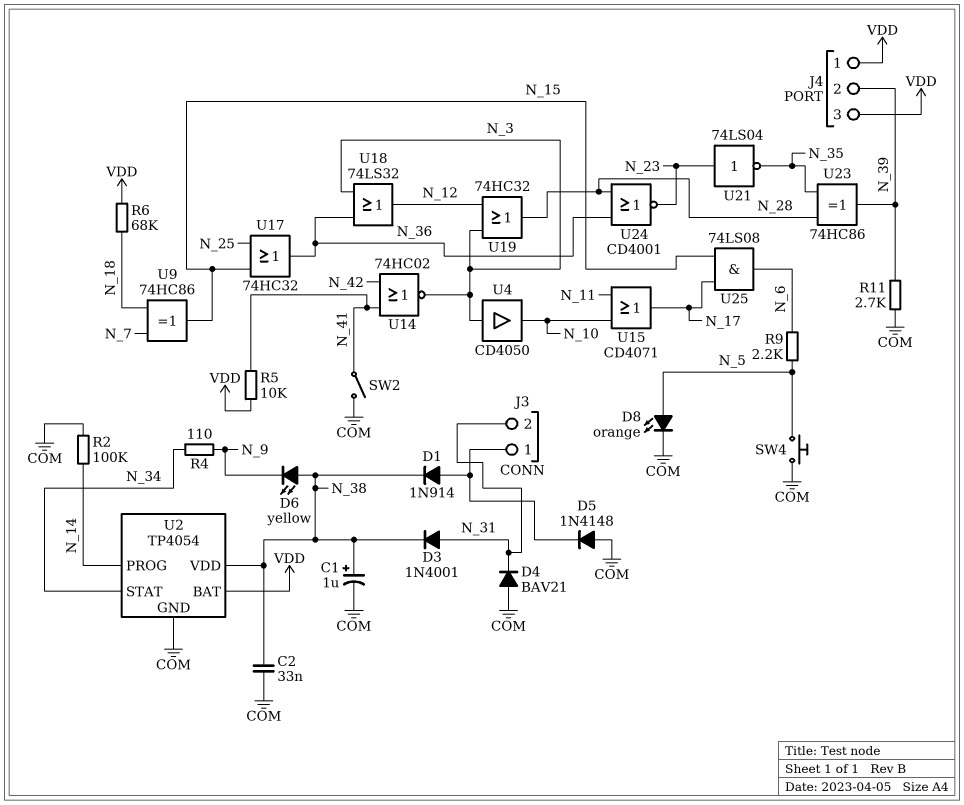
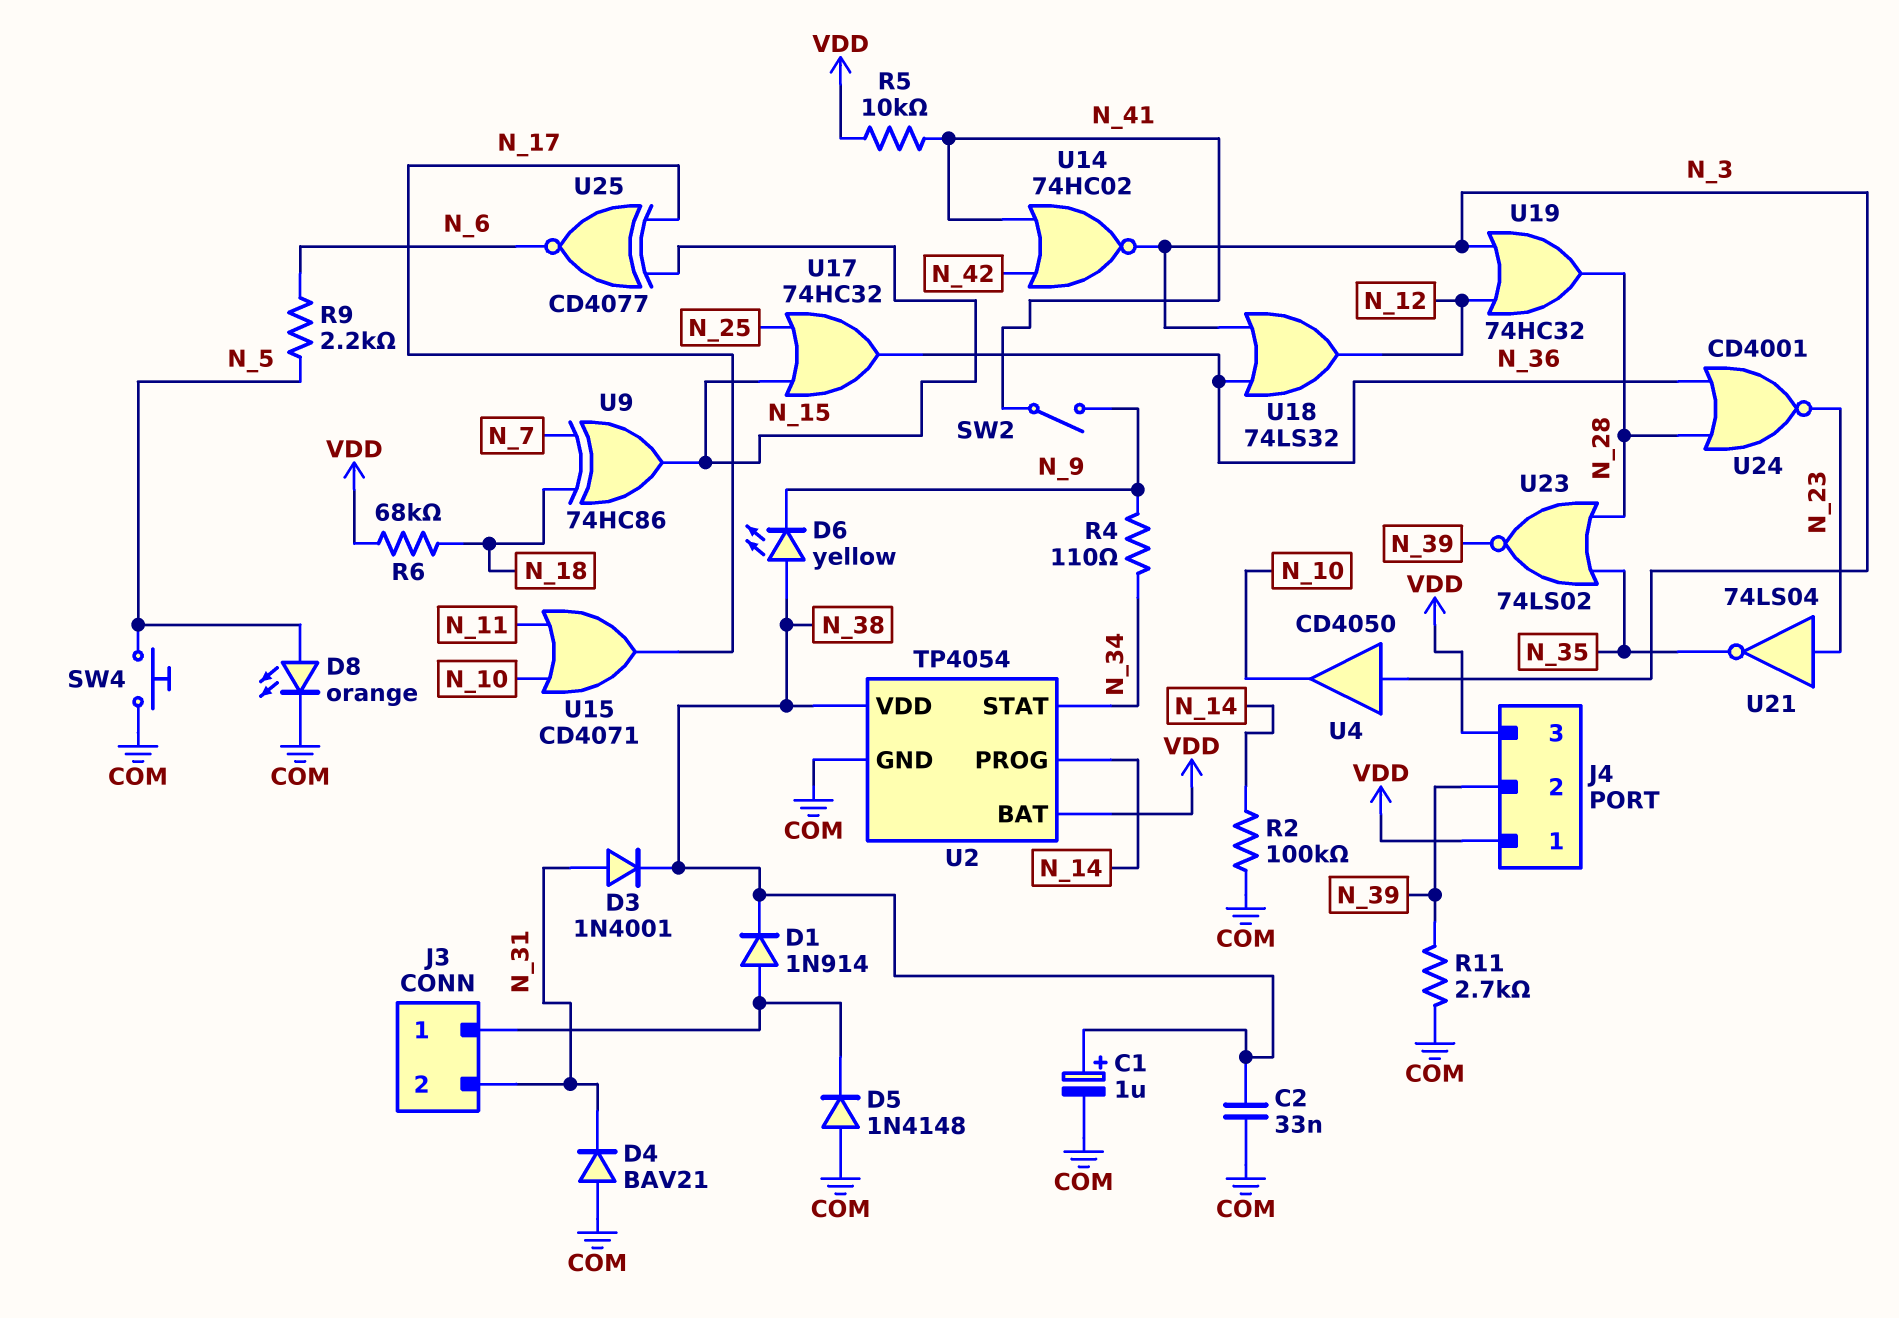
SW2: switch (COM, N_41) -> switch (N_9, N_41)
U23: XOR 74HC86 (in N_28, in N_35, out N_39) -> NOR 74LS02 (in N_28, in N_35, out N_39)
U25: AND 74LS08 (in N_15, in N_17, out N_6) -> XNOR CD4077 (in N_15, in N_17, out N_6)

